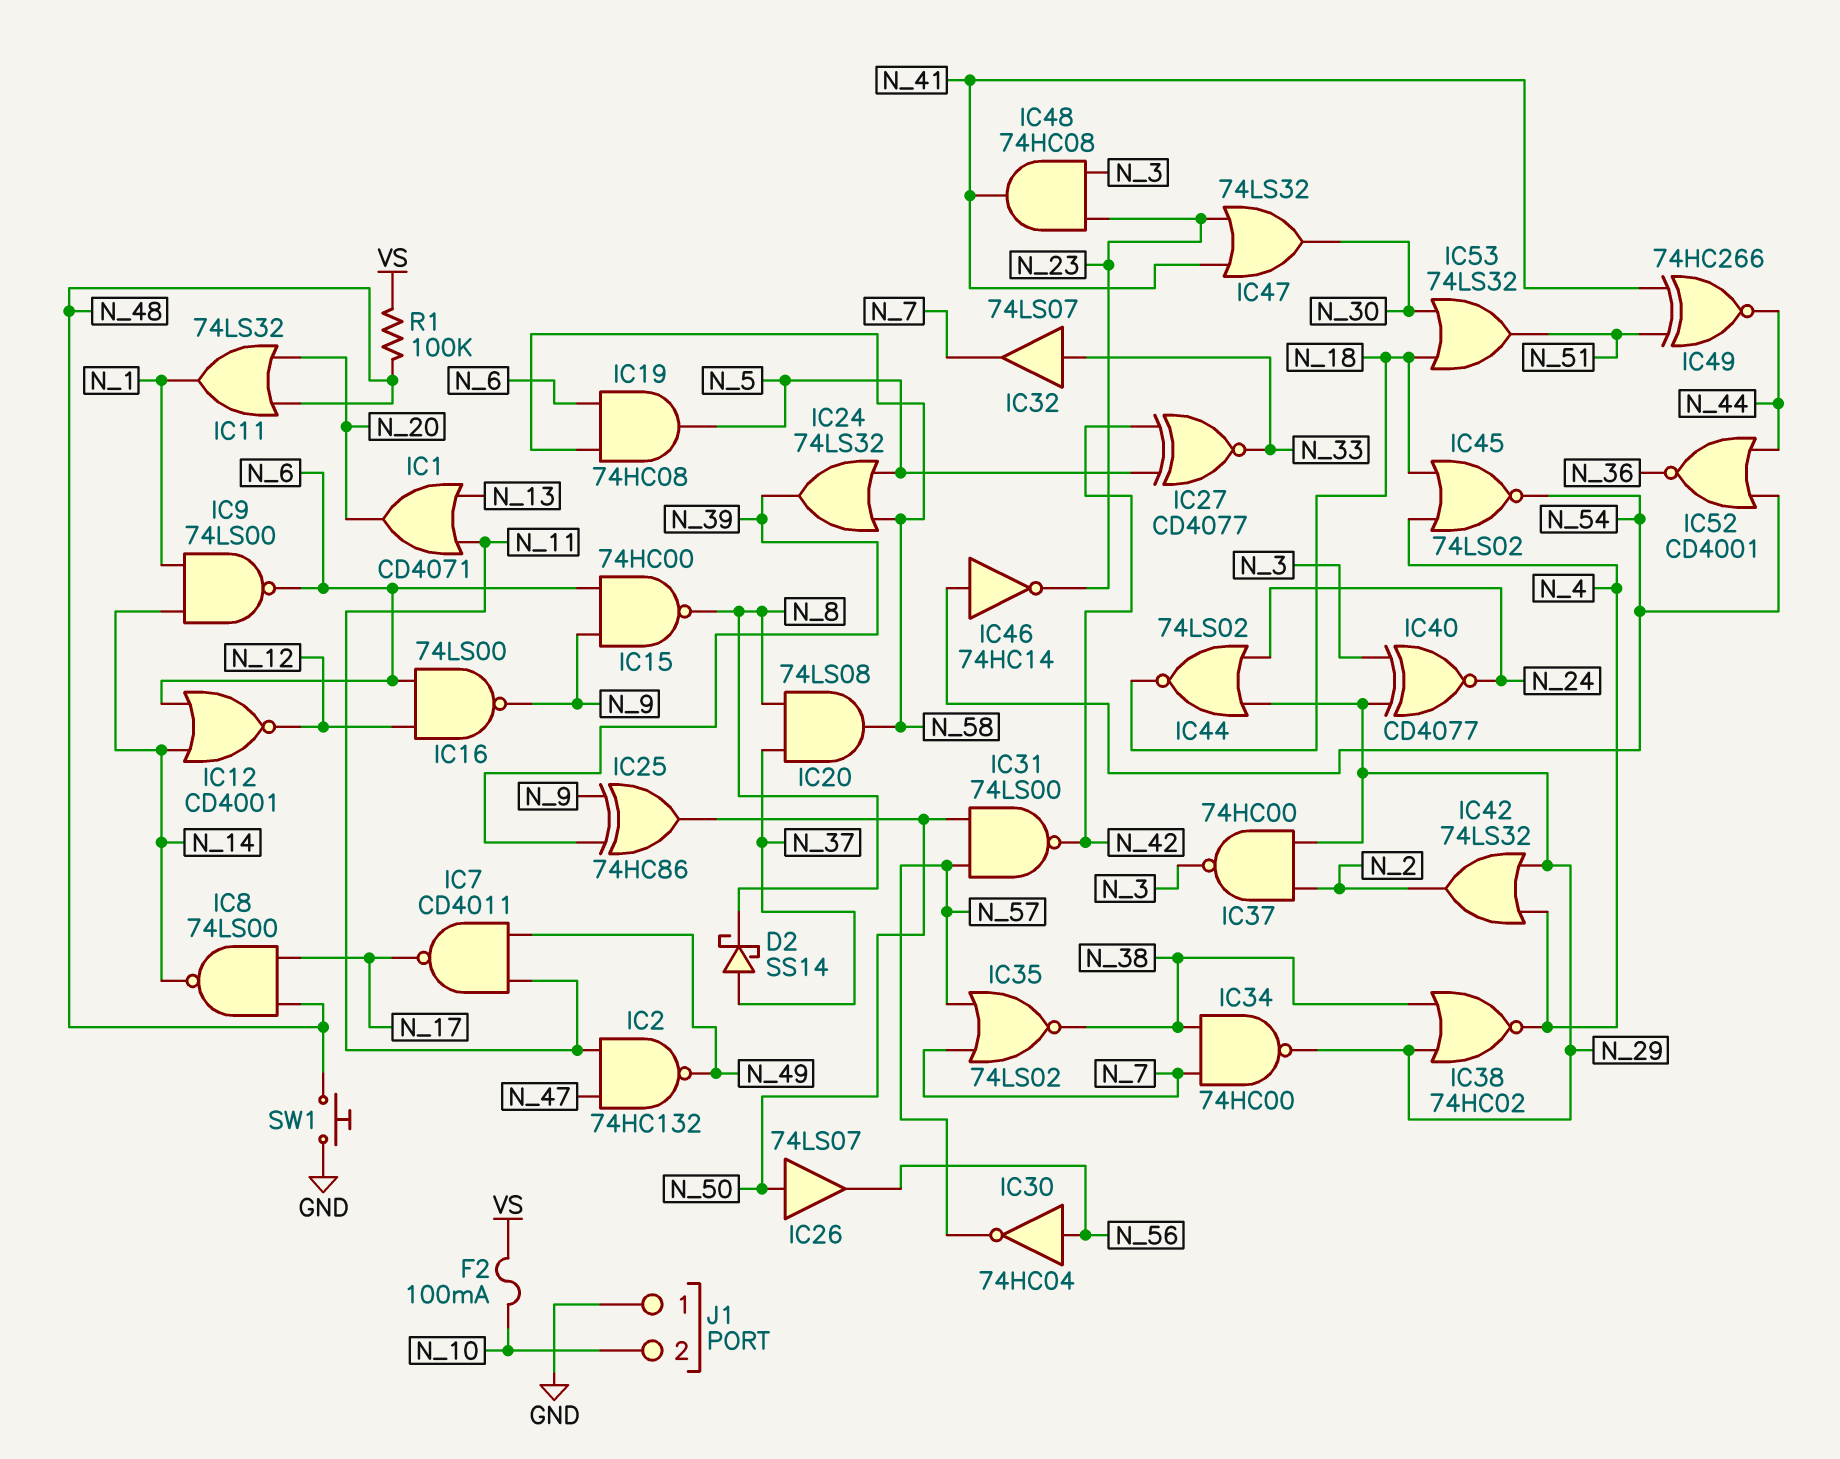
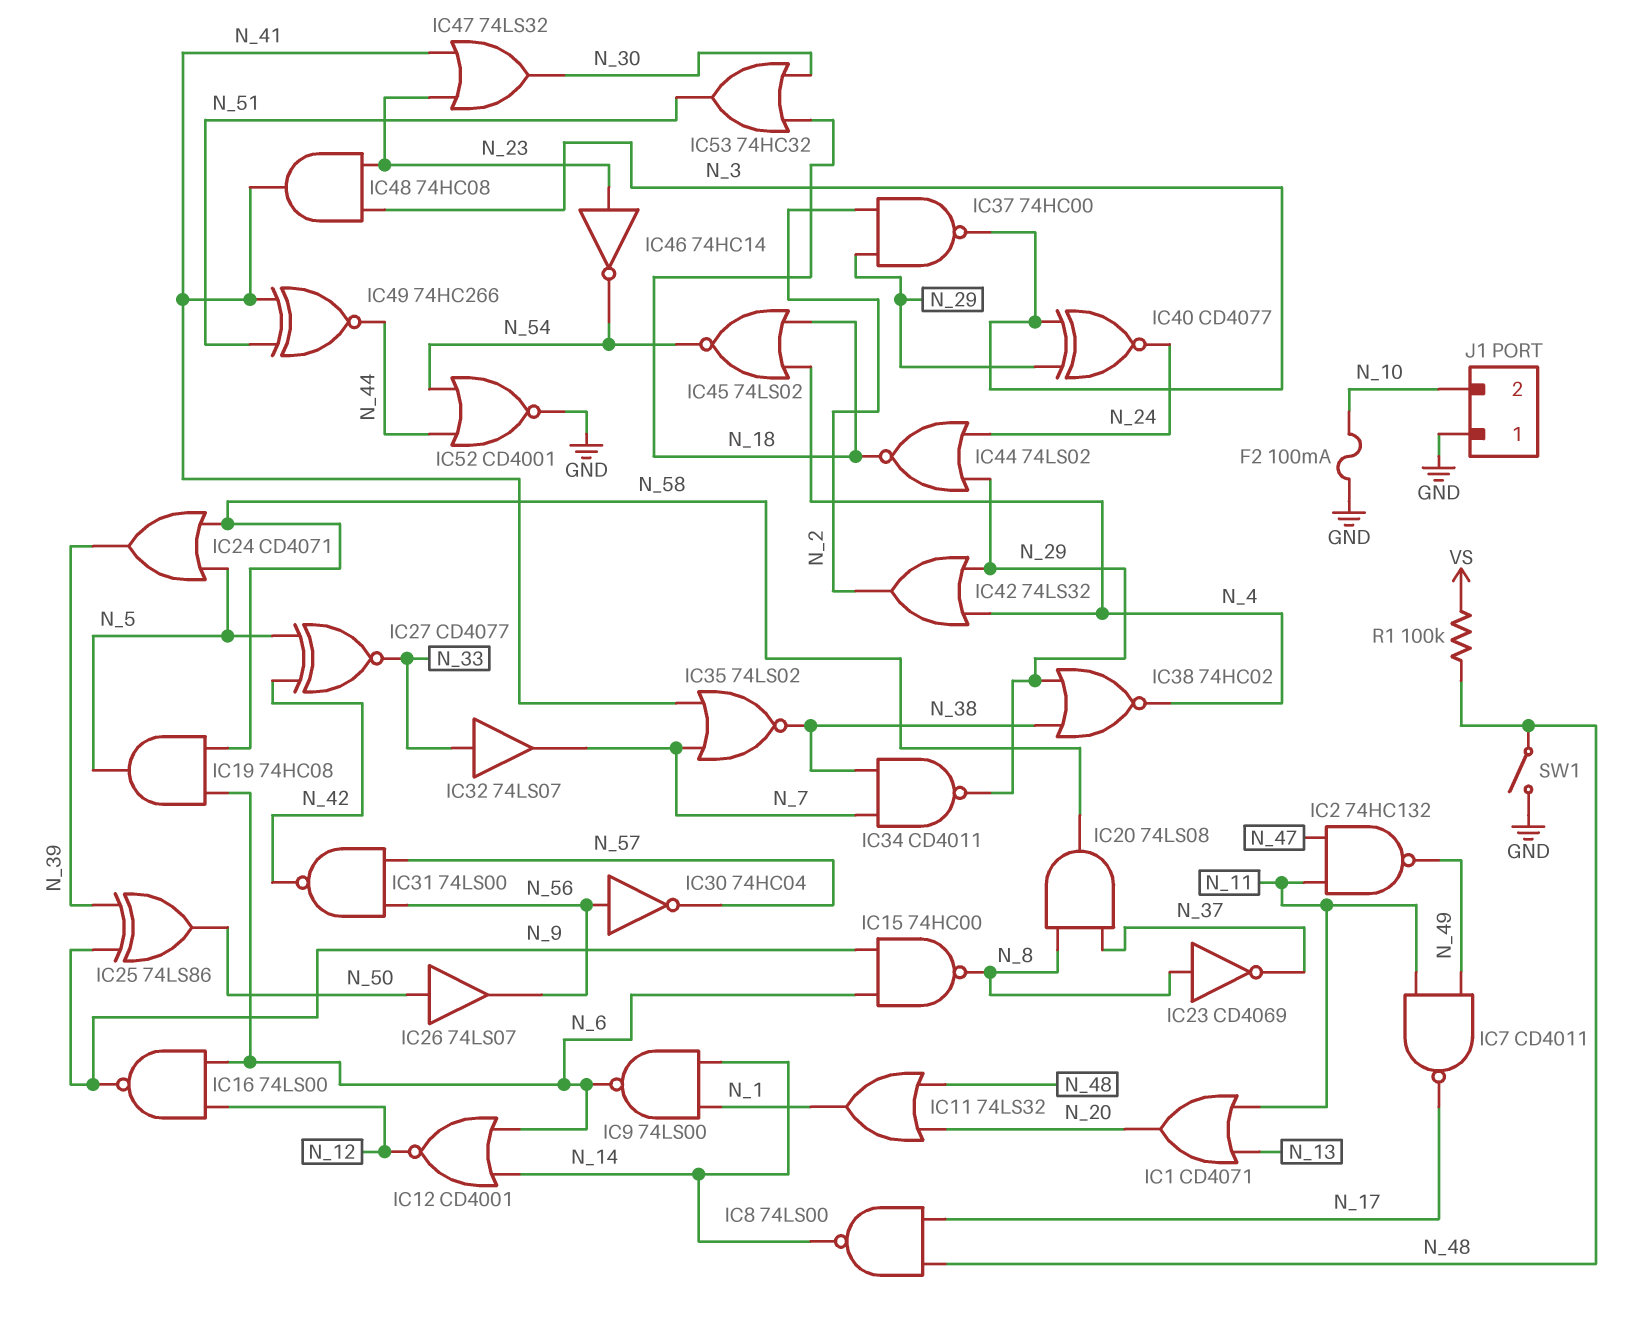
D2: schottky SS14 (A N_37, K N_8) -> none
F2: 100mA (N_10, VS) -> 100mA (GND, N_10)
IC23: none -> NOT CD4069 (in N_8, out N_37)
IC24: OR 74LS32 (in N_5, in N_58, out N_39) -> OR CD4071 (in N_5, in N_58, out N_39)
IC25: XOR 74HC86 (in N_9, in N_39, out N_50) -> XOR 74LS86 (in N_9, in N_39, out N_50)
IC31: NAND 74LS00 (in N_50, in N_57, out N_42) -> NAND 74LS00 (in N_56, in N_57, out N_42)
IC34: NAND 74HC00 (in N_7, in N_38, out N_29) -> NAND CD4011 (in N_7, in N_38, out N_29)
IC35: NOR 74LS02 (in N_7, in N_57, out N_38) -> NOR 74LS02 (in N_7, in N_41, out N_38)
IC46: NOT 74HC14 (in N_54, out N_23) -> NOT 74HC14 (in N_23, out N_54)
IC52: NOR CD4001 (in N_44, in N_54, out N_36) -> NOR CD4001 (in N_44, in N_54, out GND)
IC53: OR 74LS32 (in N_18, in N_30, out N_51) -> OR 74HC32 (in N_18, in N_30, out N_51)
SW1: button (GND, N_48) -> switch (GND, N_48)

